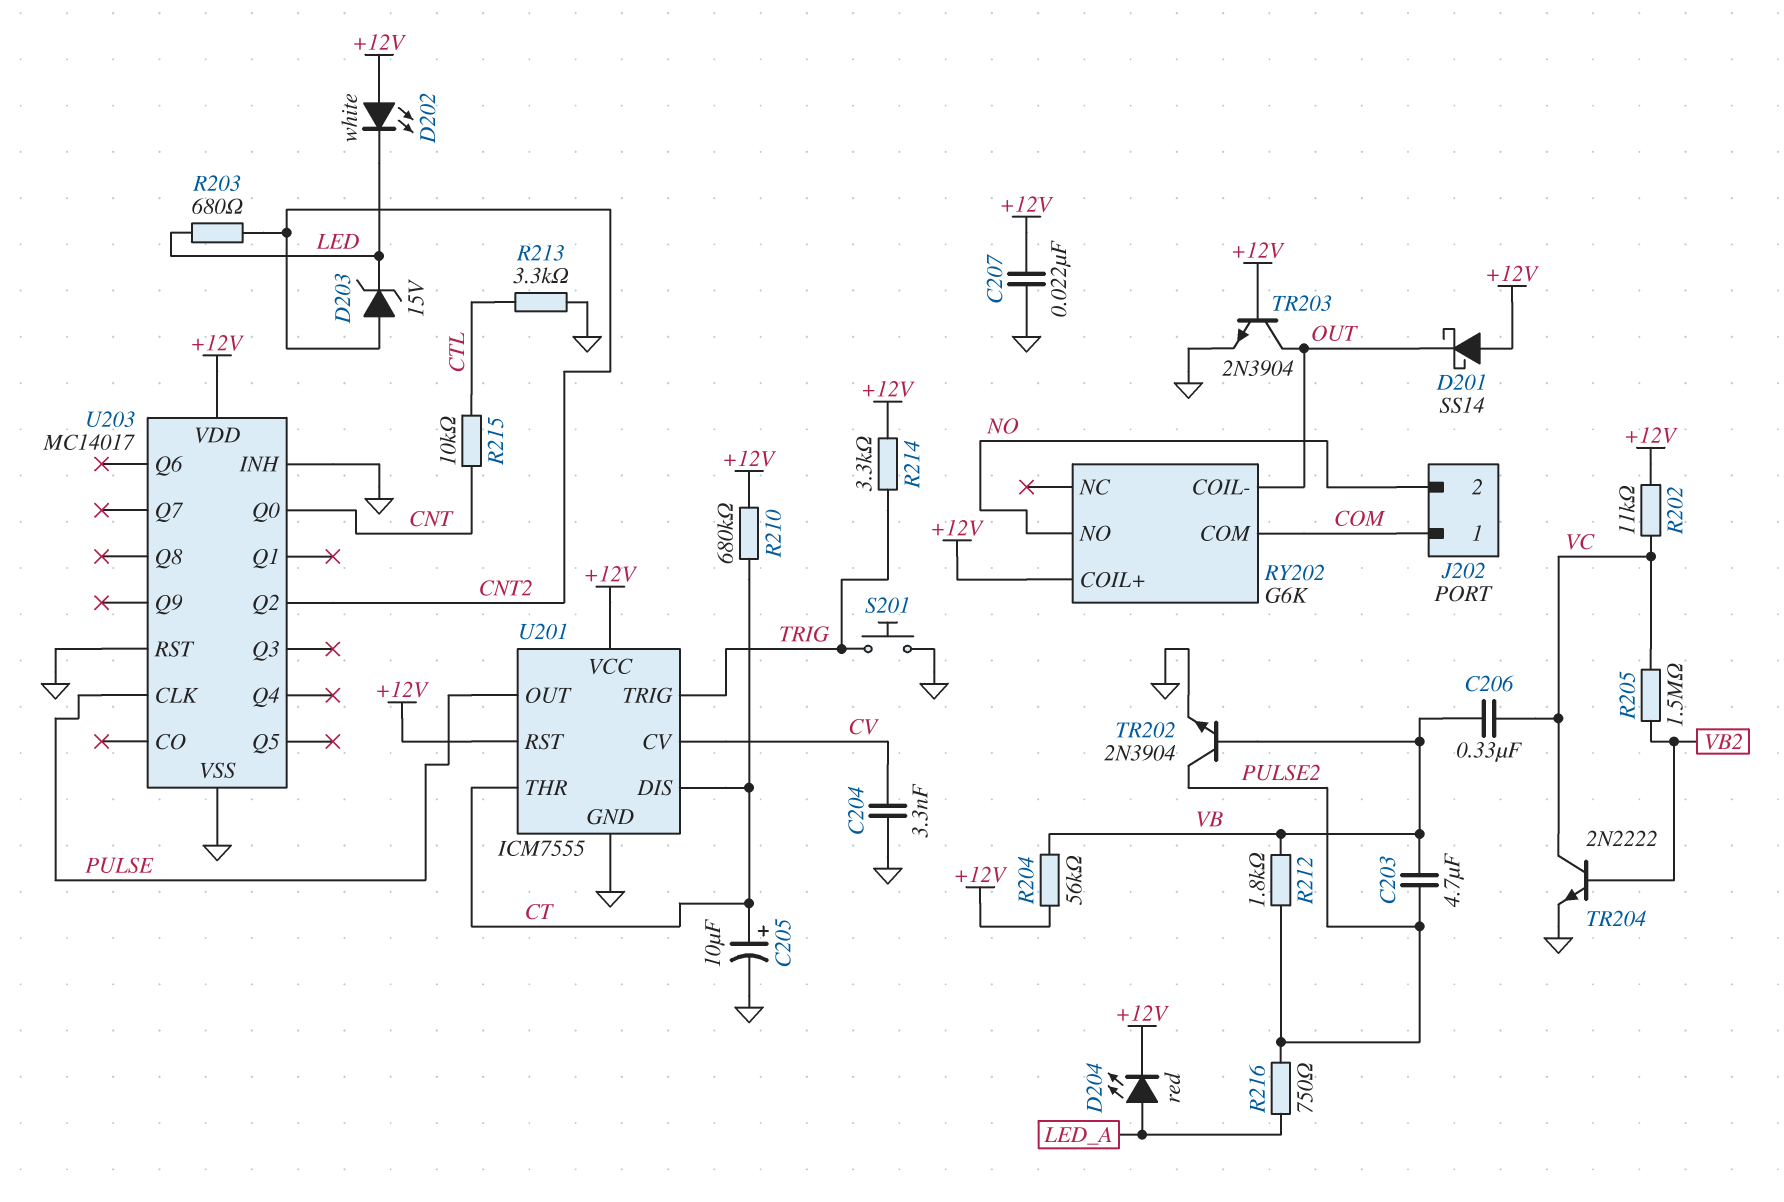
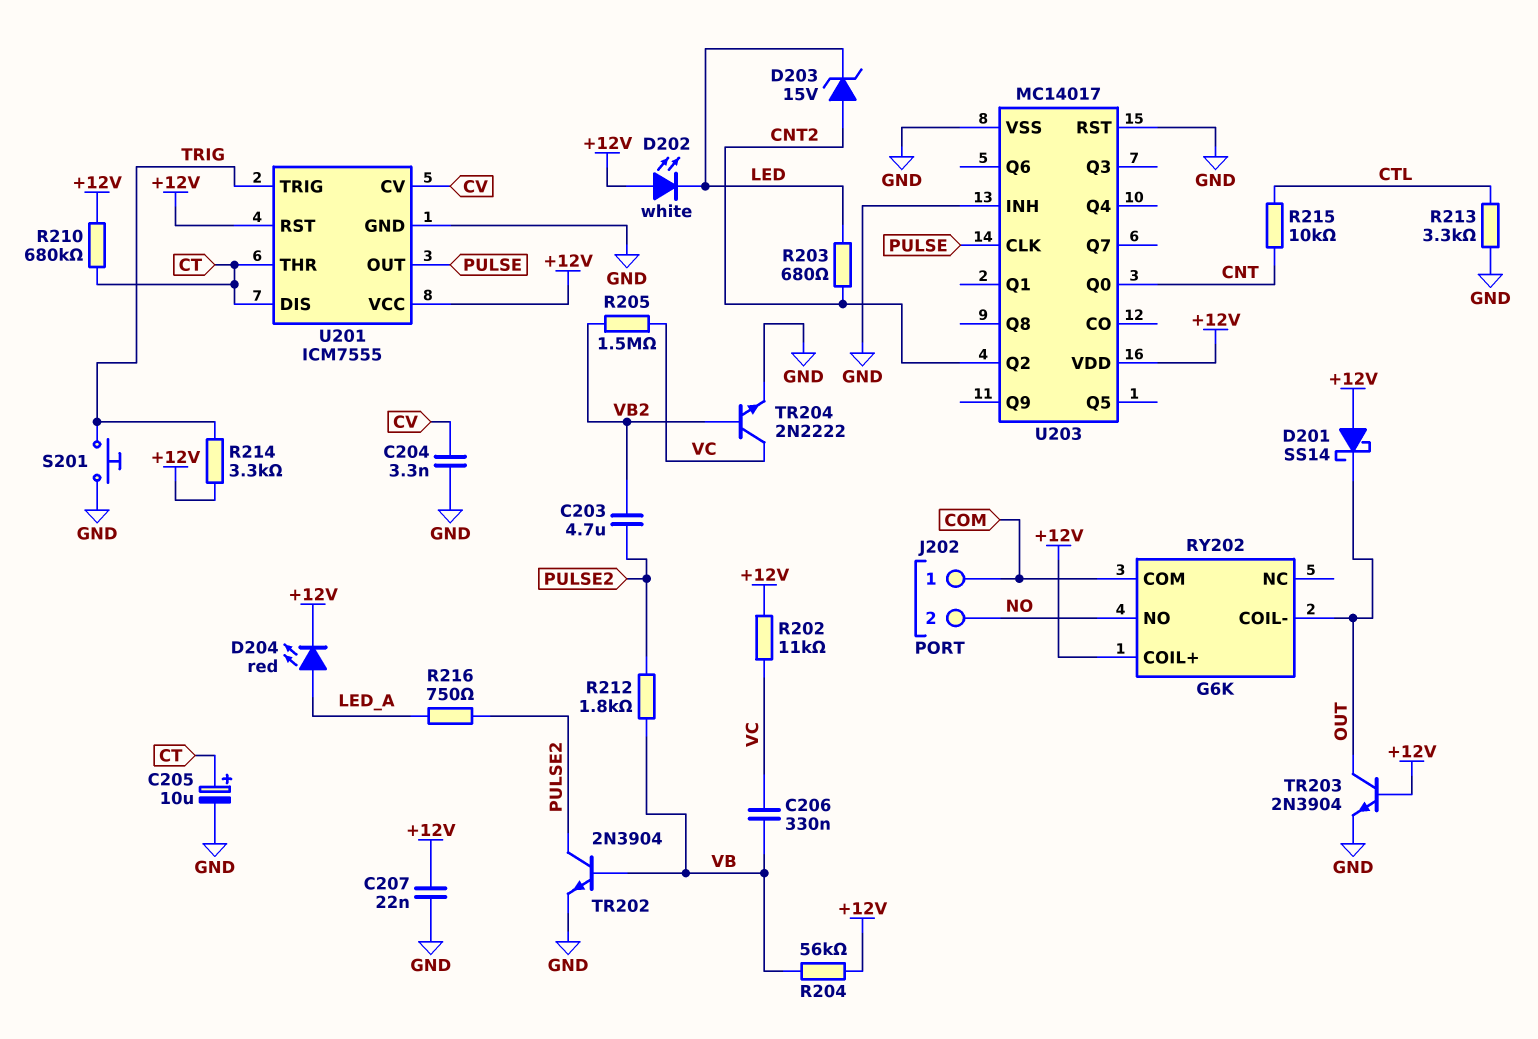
C203: 4.7uF (PULSE2, VB) -> 4.7uF (PULSE2, VB2)

